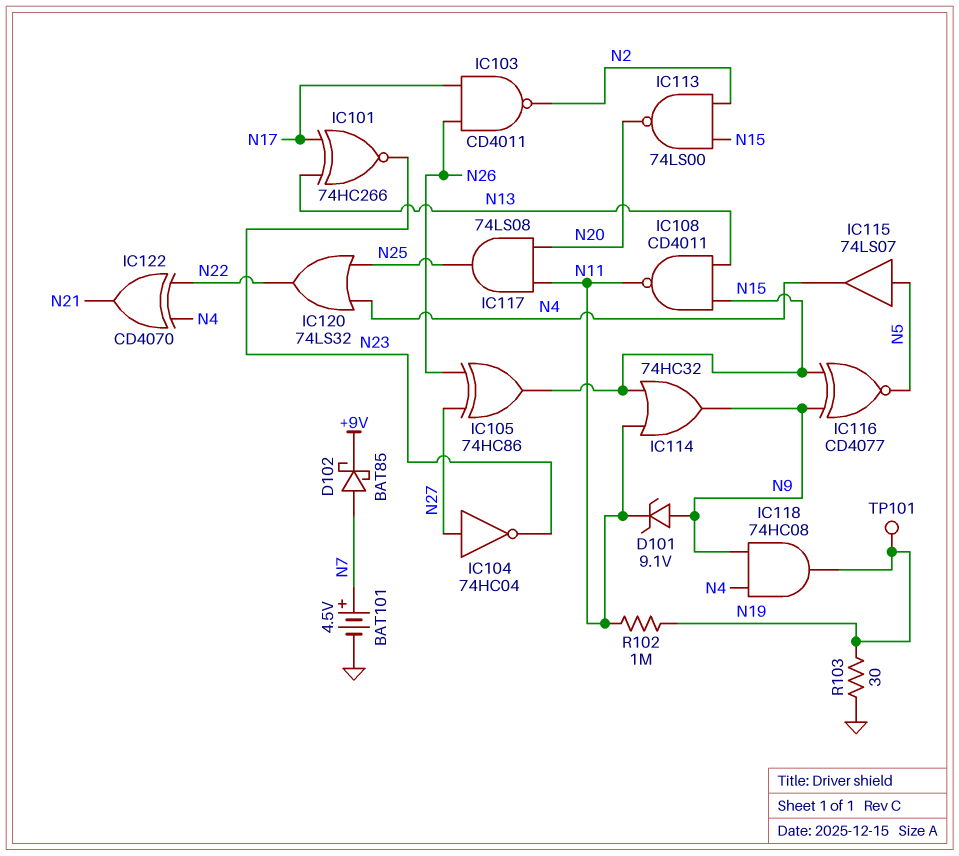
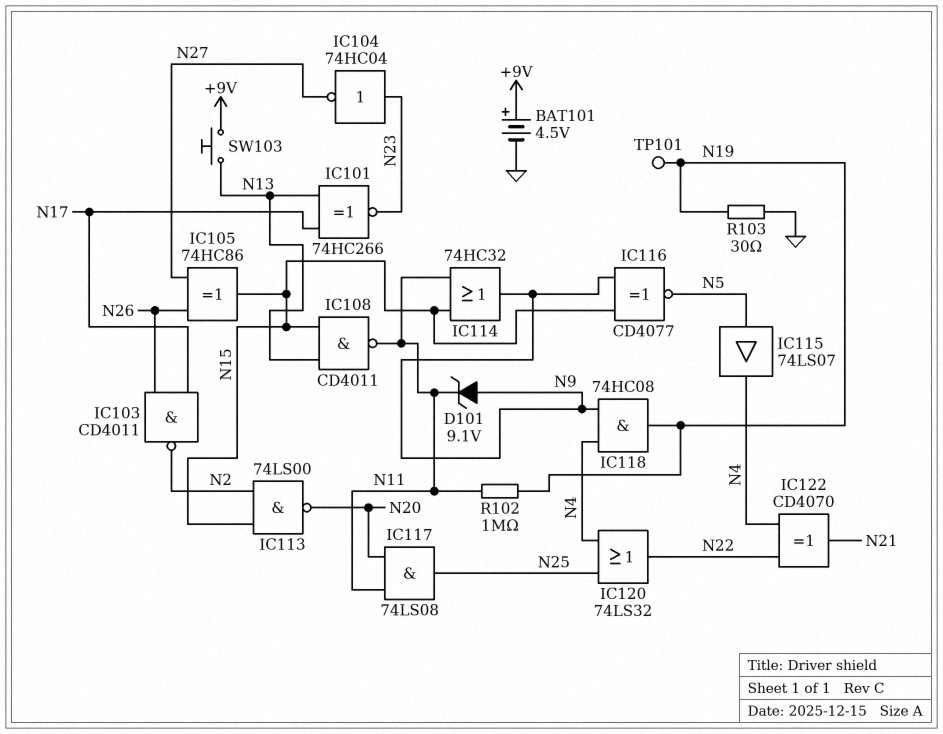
BAT101: 4.5V (plus N7, minus GND) -> 4.5V (plus +9V, minus GND)
D102: schottky BAT85 (A N7, K +9V) -> none
IC104: NOT 74HC04 (in N27, out N23) -> NOT 74HC04 (in N23, out N27)
SW103: none -> button (+9V, N13)

